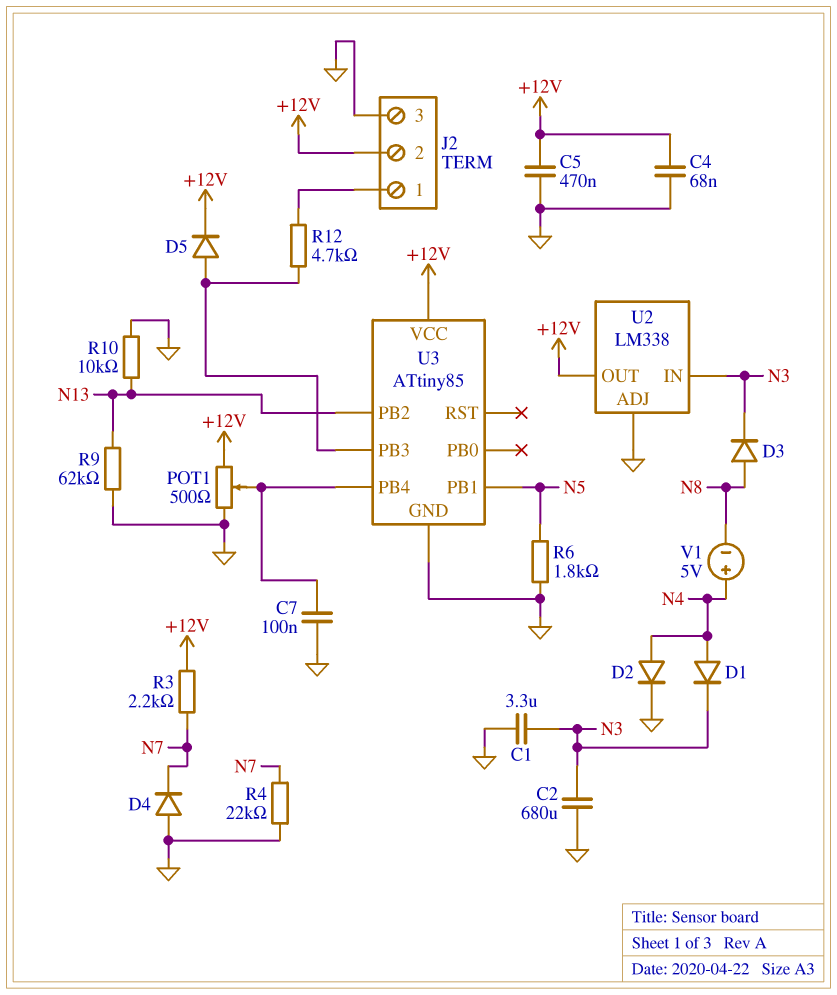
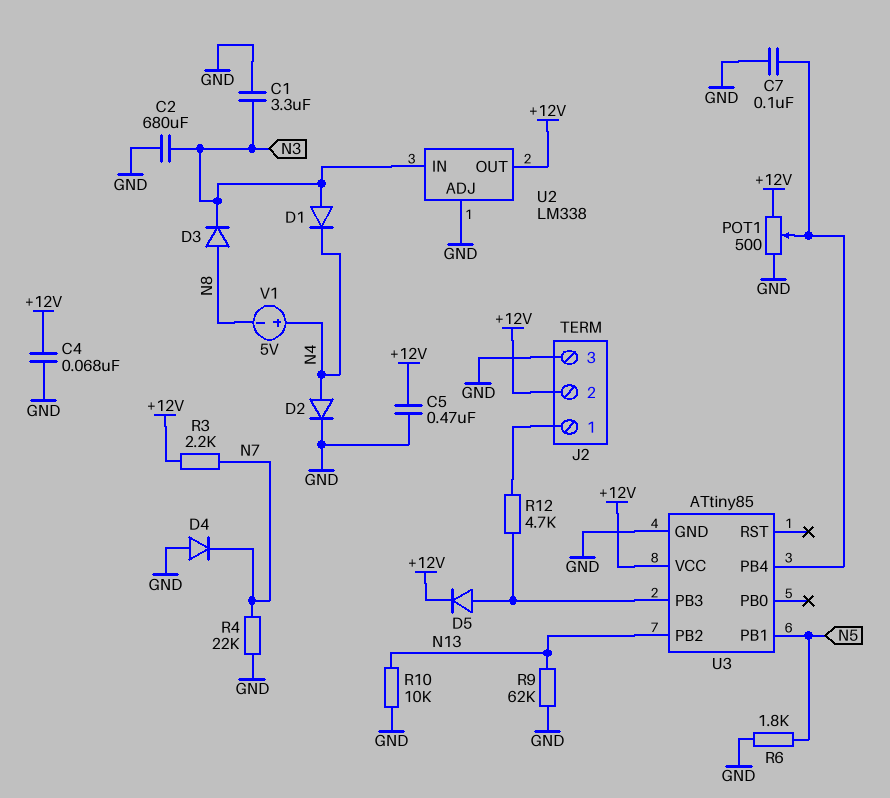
D1: diode (A N4, K N3) -> diode (A N3, K N4)

